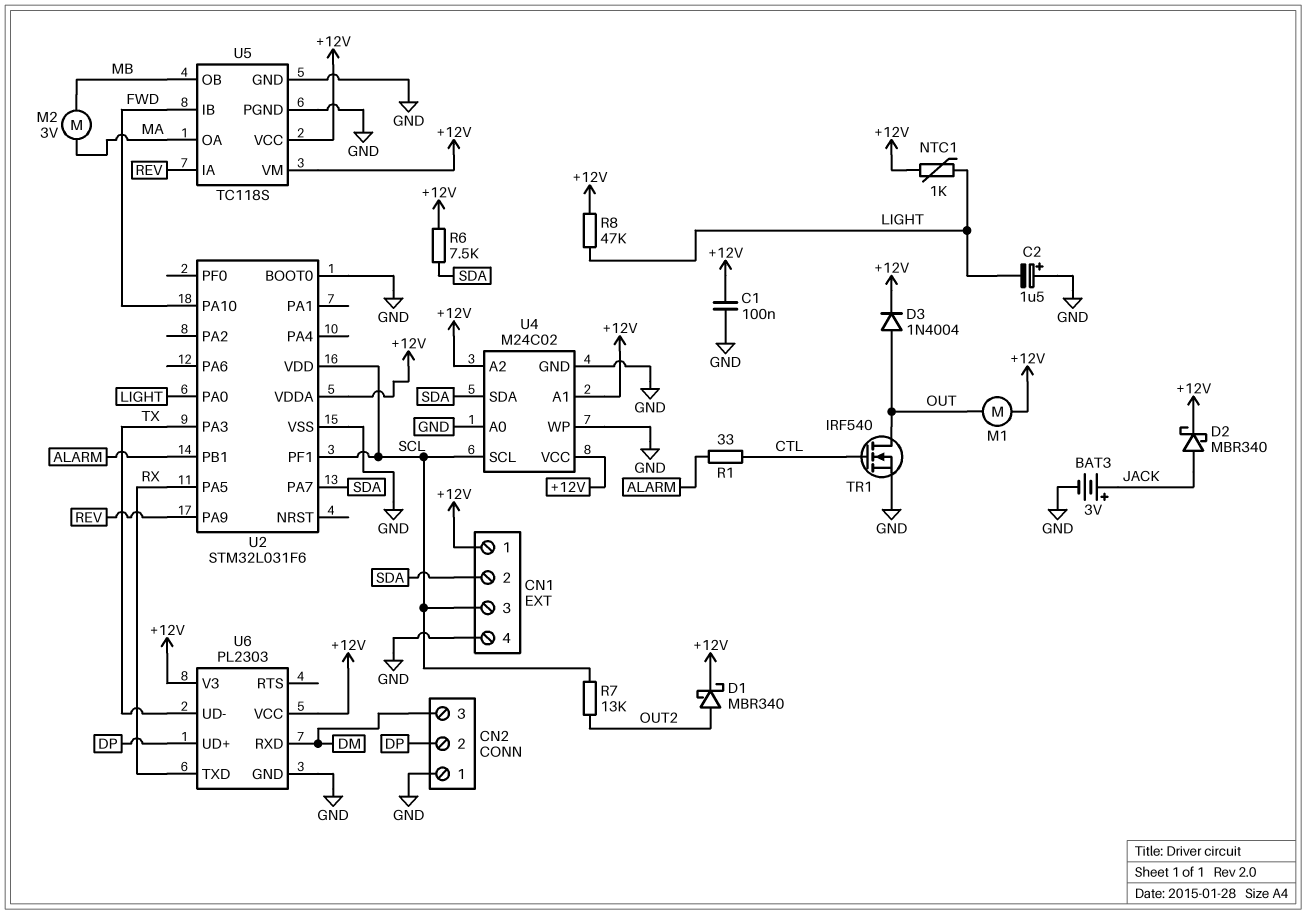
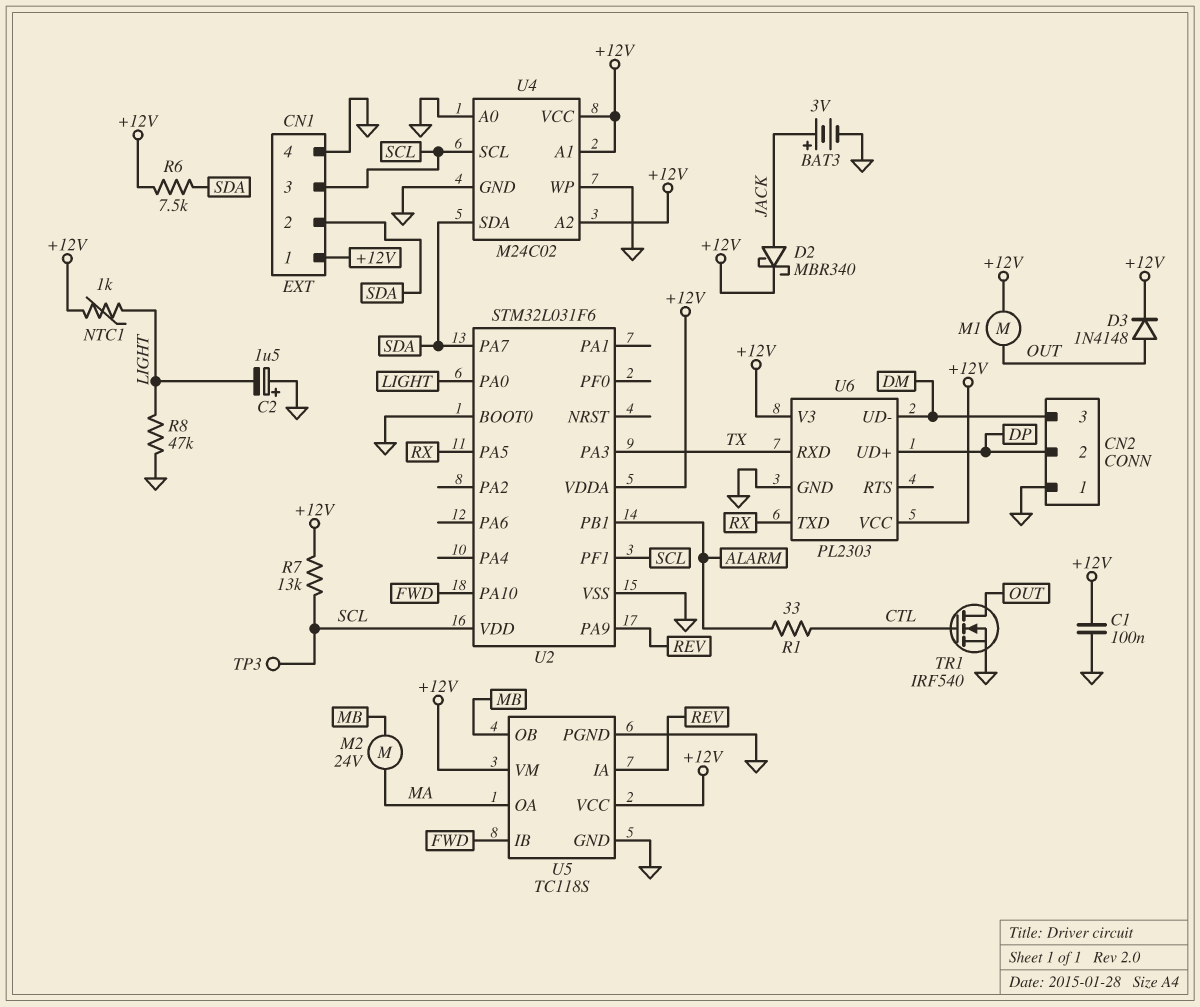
D1: schottky MBR340 (A OUT2, K +12V) -> none
D3: diode 1N4004 (A OUT, K +12V) -> diode 1N4148 (A OUT, K +12V)
M2: motor 3V (MA, MB) -> motor 24V (MA, MB)
R7: 13k (OUT2, SCL) -> 13k (+12V, SCL)
R8: 47k (+12V, LIGHT) -> 47k (GND, LIGHT)
TP3: none -> test point (SCL)
U6 pin RXD: DM -> TX
U6 pin UD-: TX -> DM

